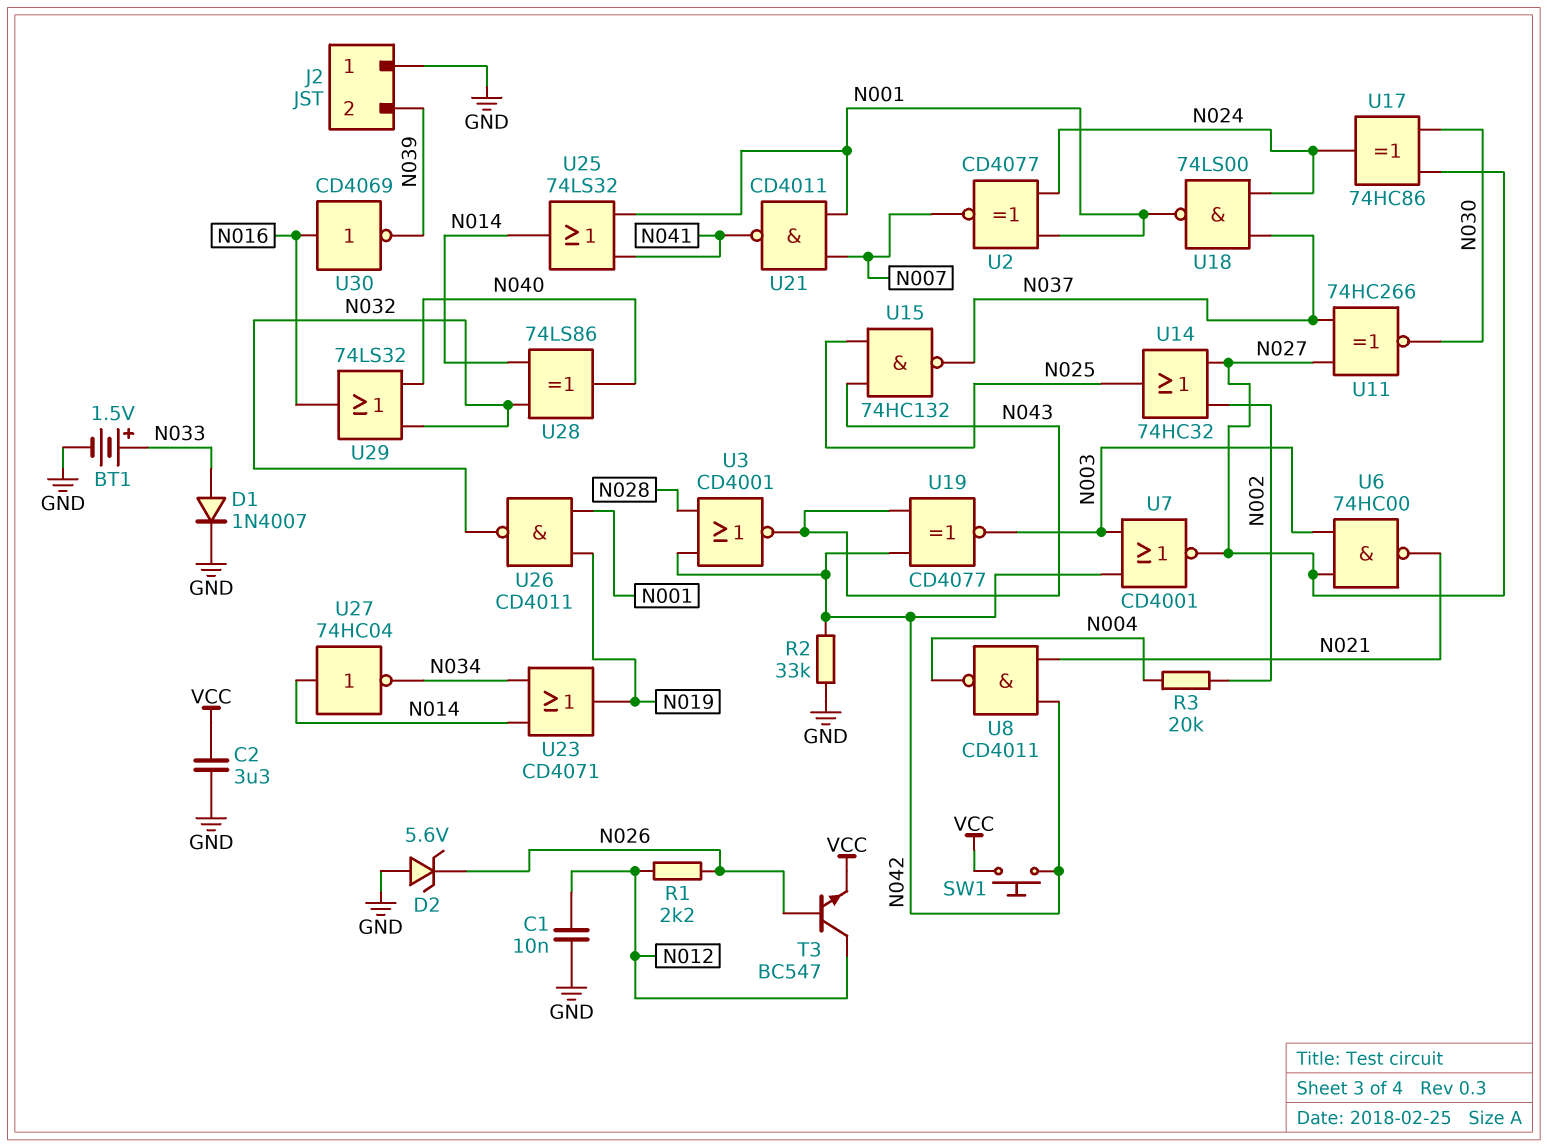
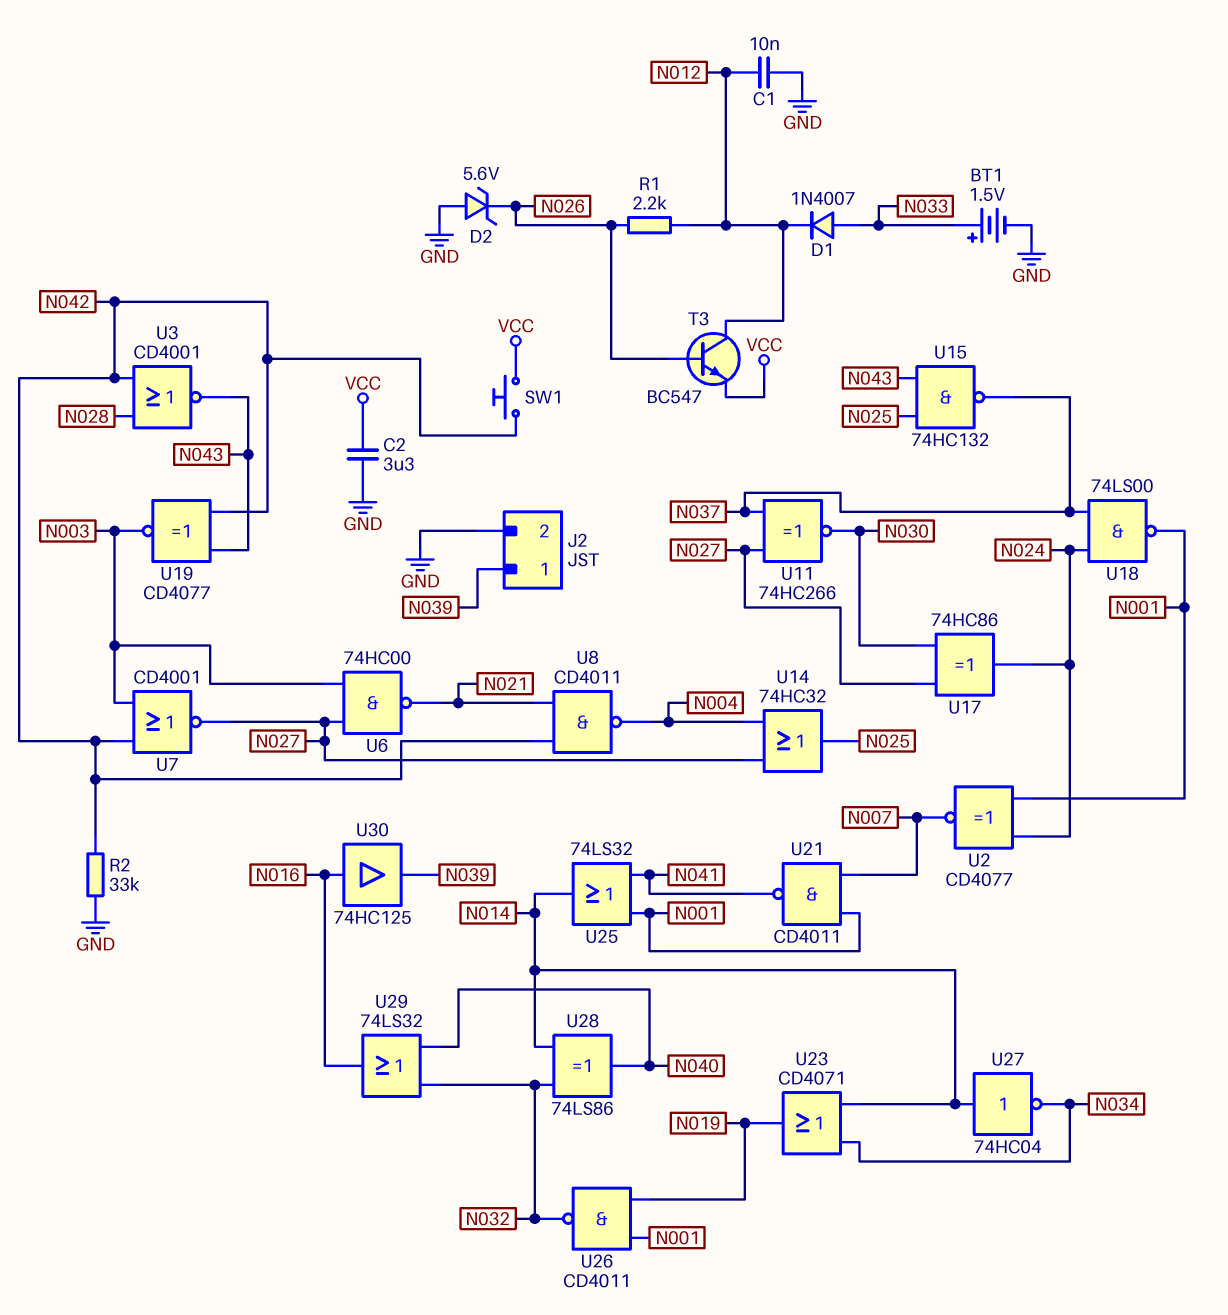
D1: diode 1N4007 (A N033, K GND) -> diode 1N4007 (A N033, K N012)
J2 pin 1: GND -> N039
J2 pin 2: N039 -> GND
R3: 20k (N002, N004) -> none
U14: OR 74HC32 (in N002, in N027, out N025) -> OR 74HC32 (in N004, in N027, out N025)
U30: NOT CD4069 (in N016, out N039) -> buffer 74HC125 (in N016, out N039)

